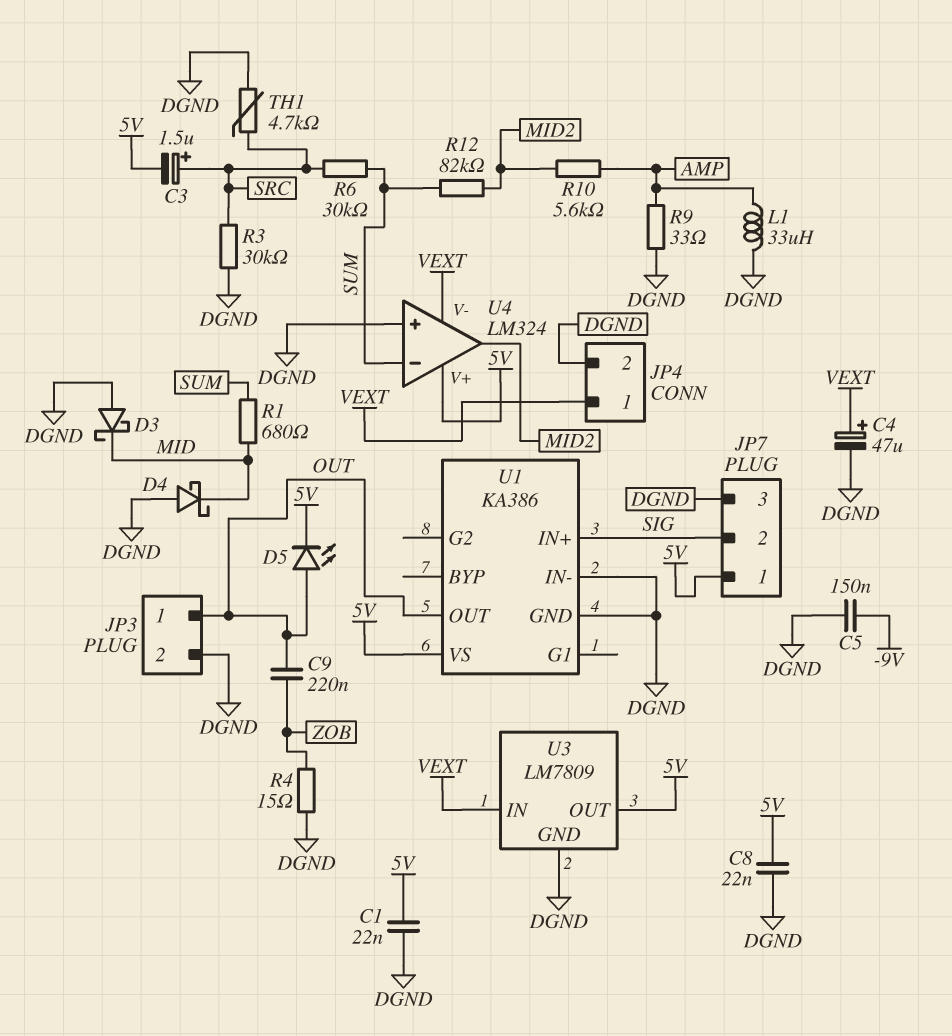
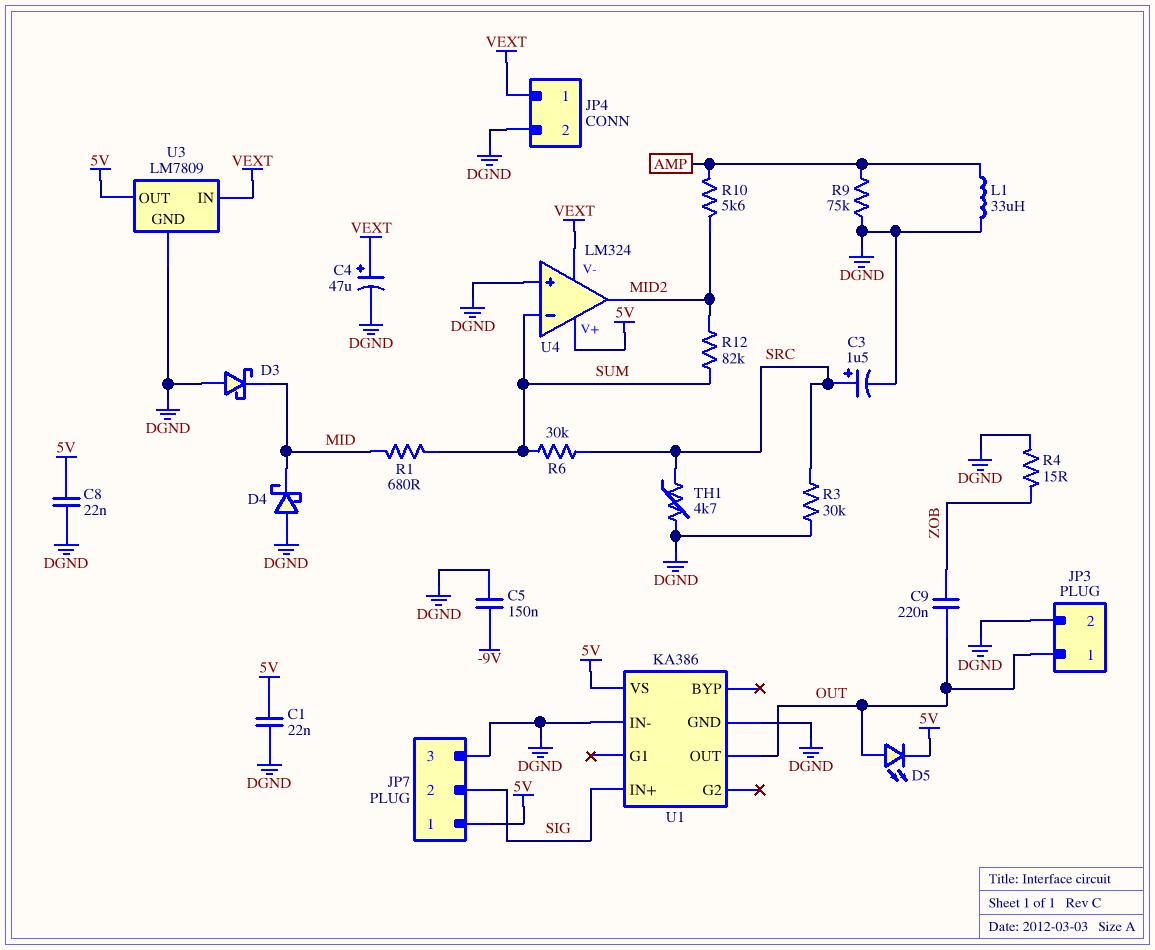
C3: 1.5uF (plus SRC, minus 5V) -> 1.5uF (plus SRC, minus DGND)
R9: 33 (AMP, DGND) -> 75k (AMP, DGND)

